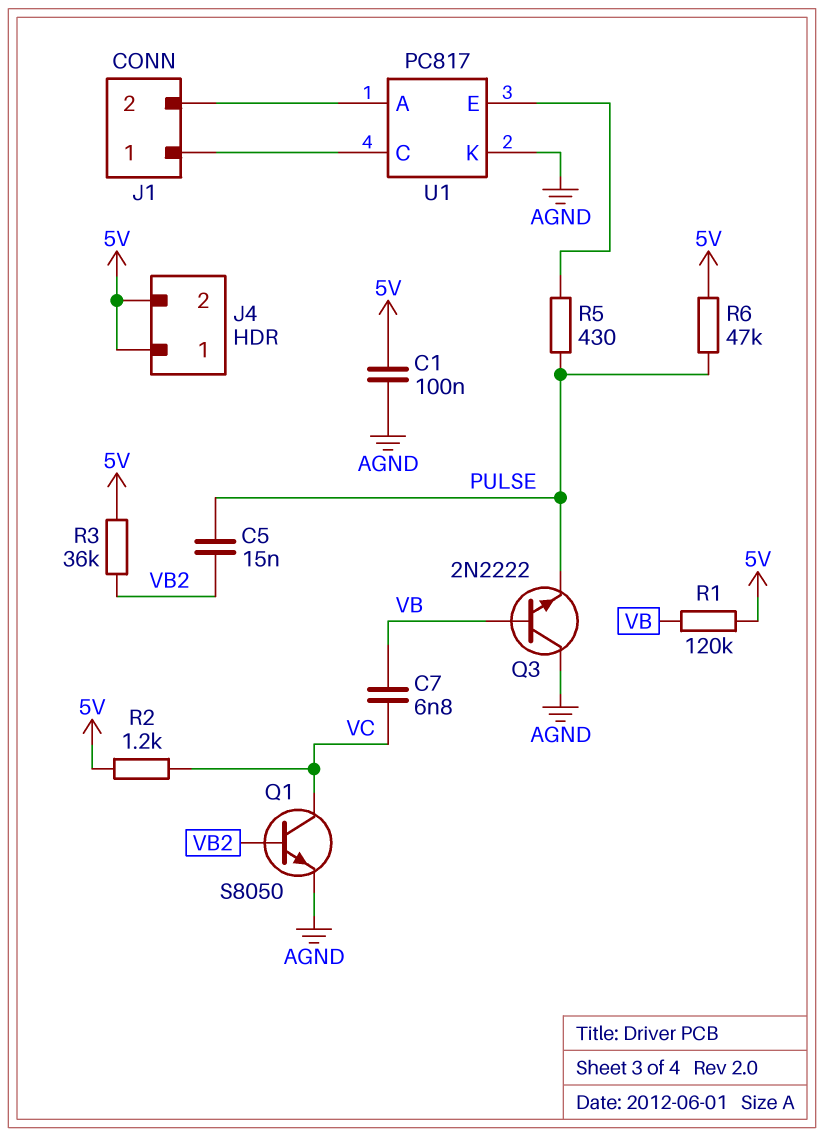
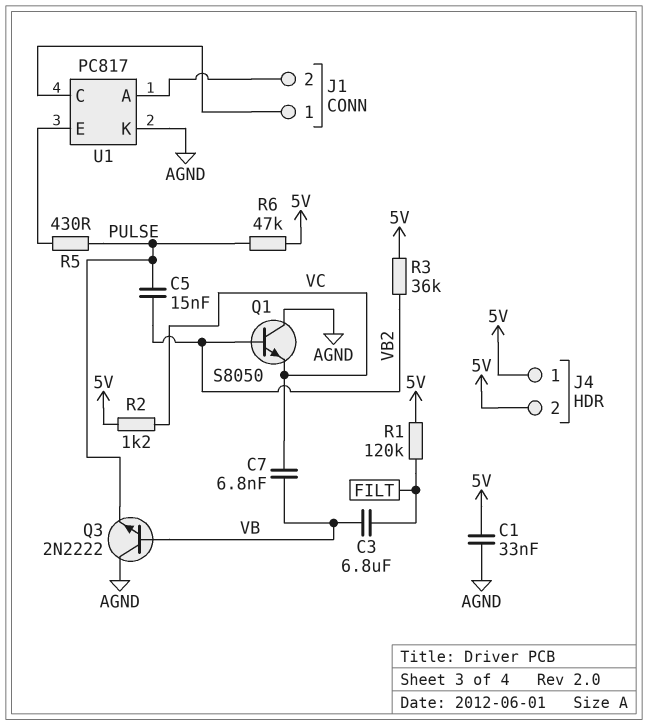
C1: 100nF (5V, AGND) -> 33nF (5V, AGND)
C3: none -> 6.8uF (FILT, VB)
Q1: NPN S8050 (B VB2, C VC, E AGND) -> NPN S8050 (B VB2, C AGND, E VC)
R1: 120k (5V, VB) -> 120k (5V, FILT)

